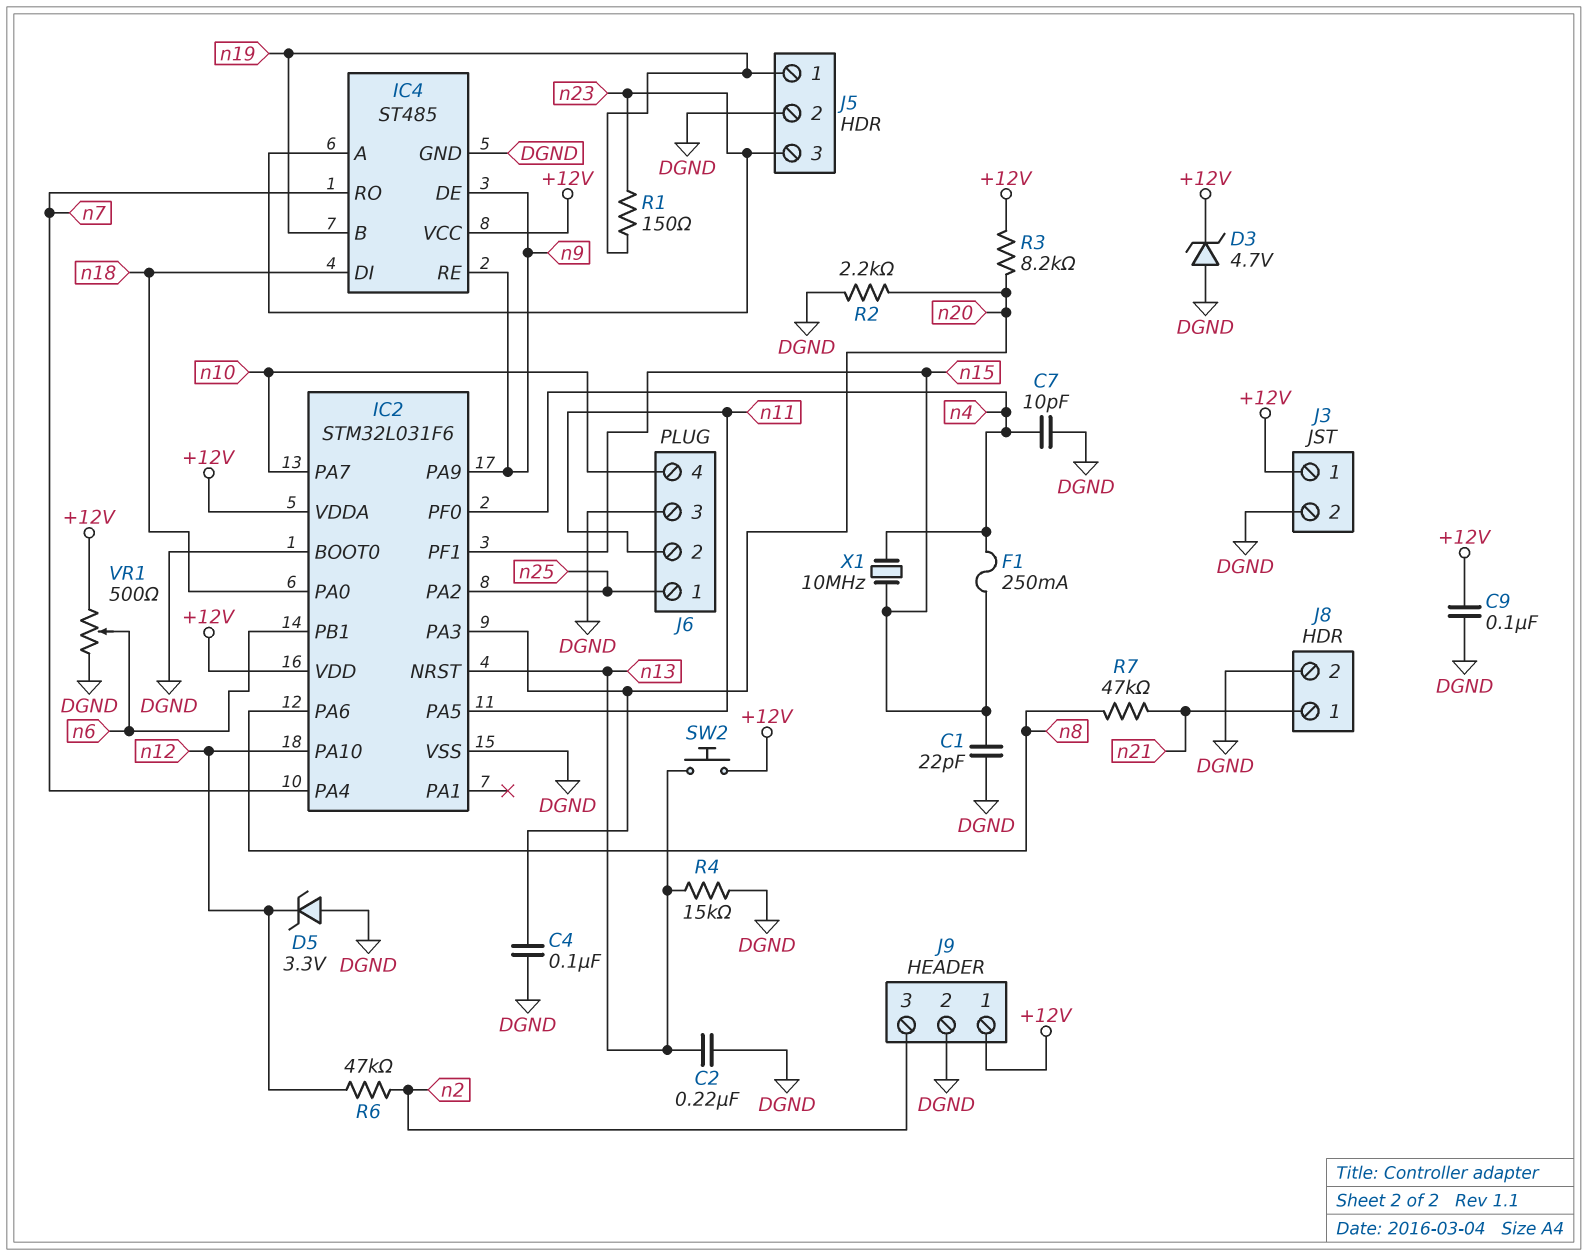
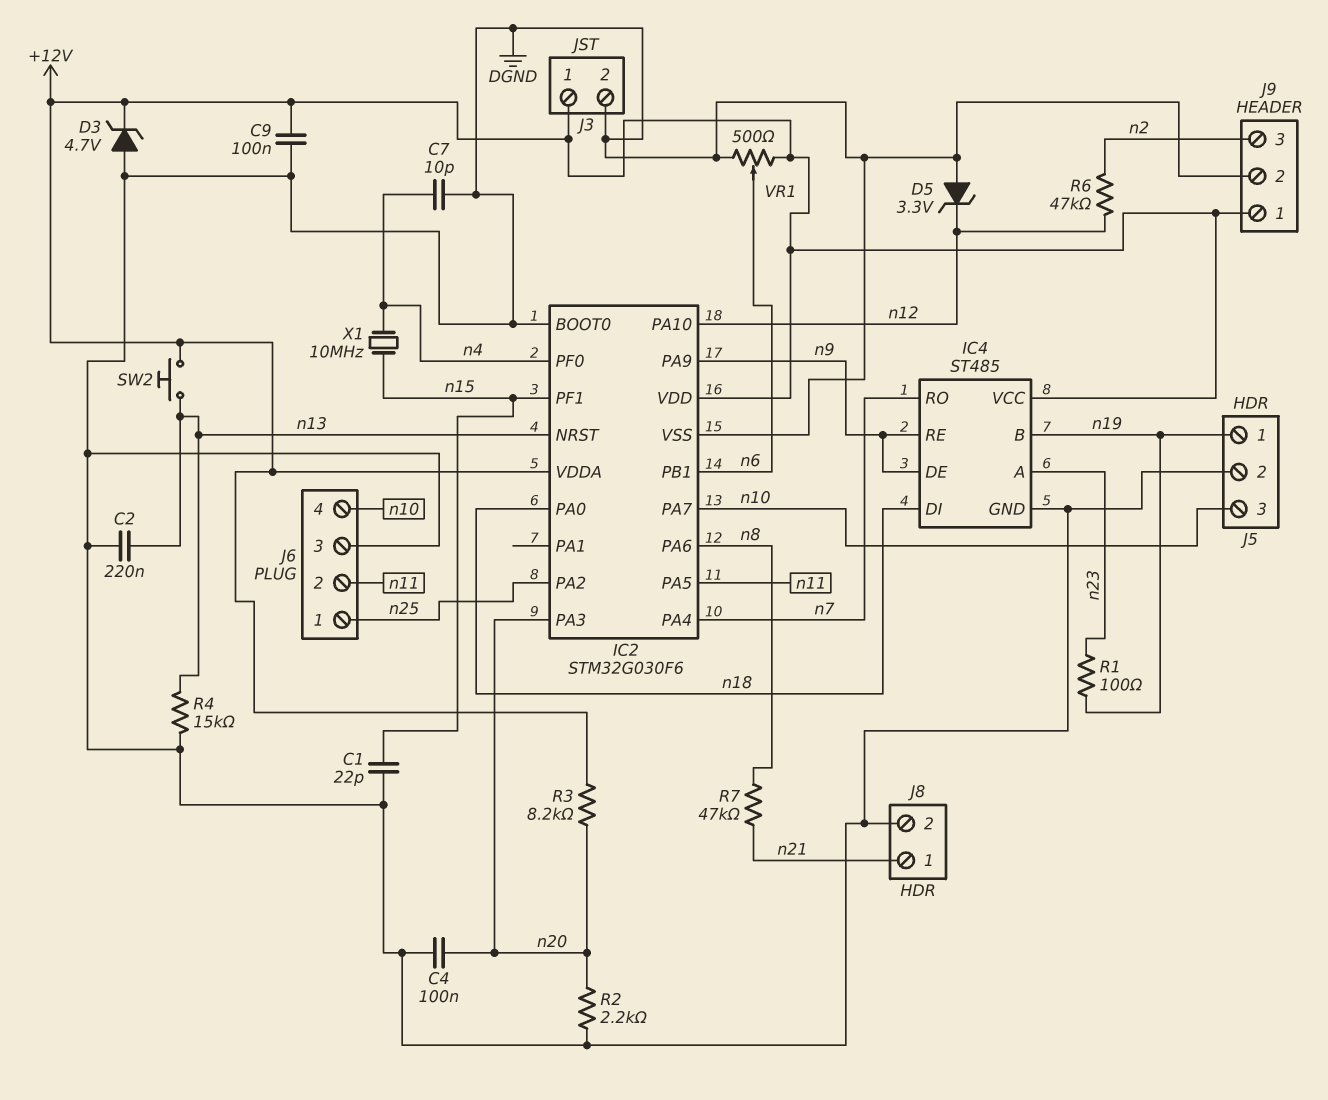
F1: 250mA (n4, n15) -> none
IC2: STM32L031F6 -> STM32G030F6
J5 pin 3: n23 -> n10
R1: 150 (n19, n23) -> 100 (n19, n23)

